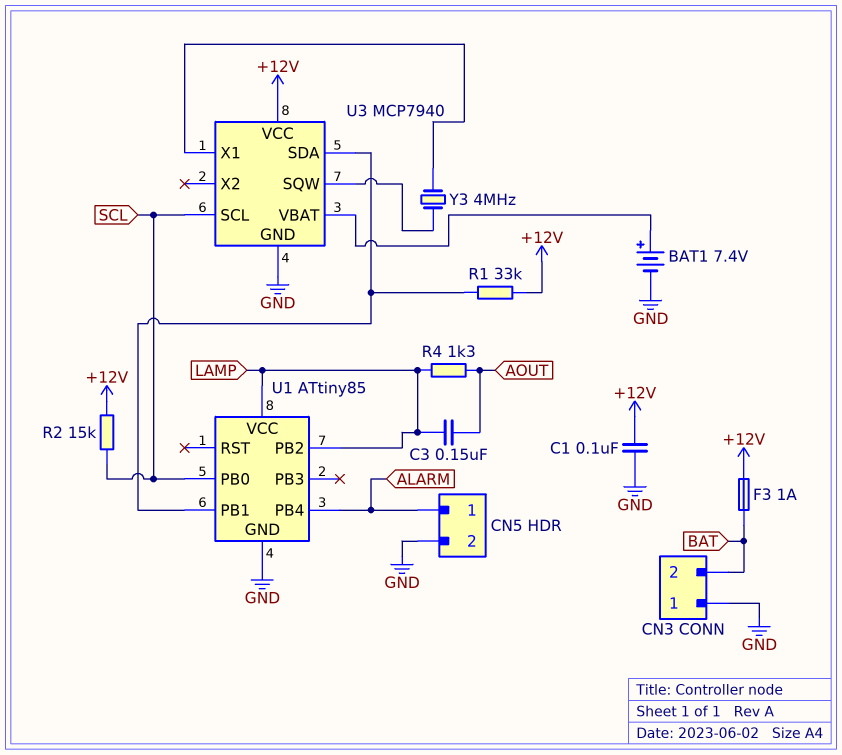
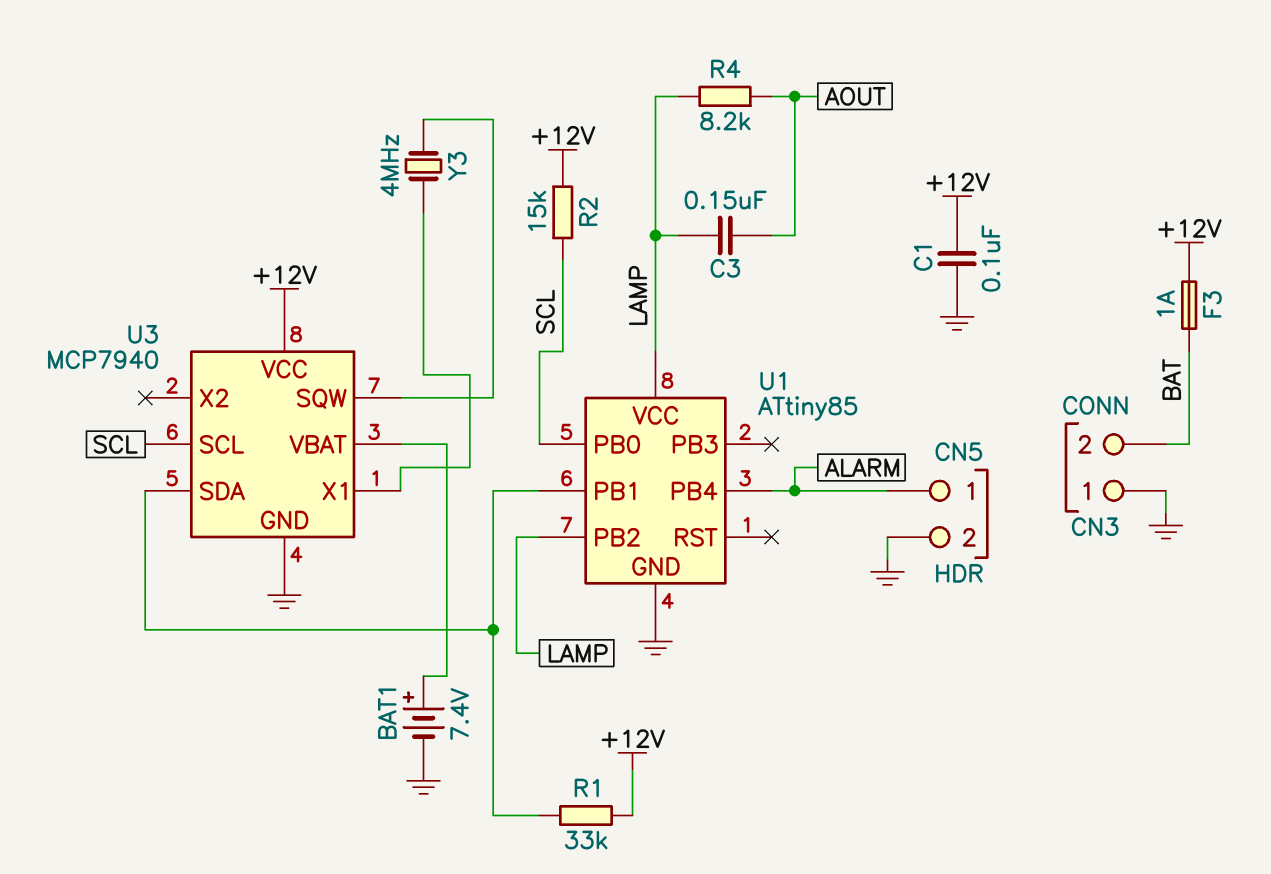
R4: 1.3k (AOUT, LAMP) -> 8.2k (AOUT, LAMP)

